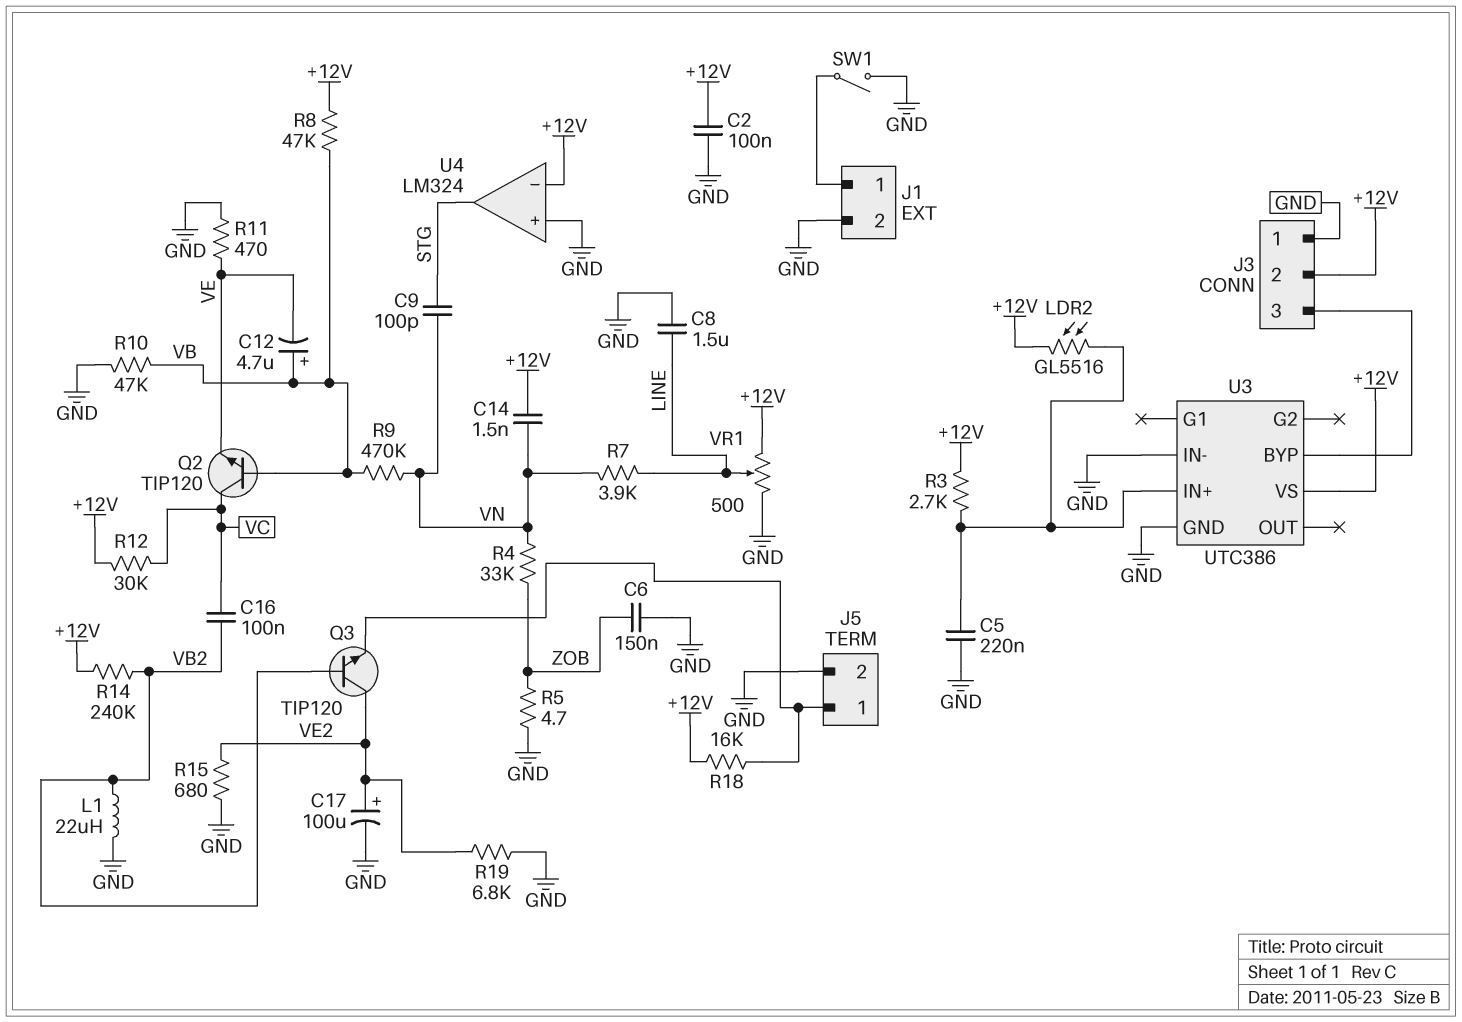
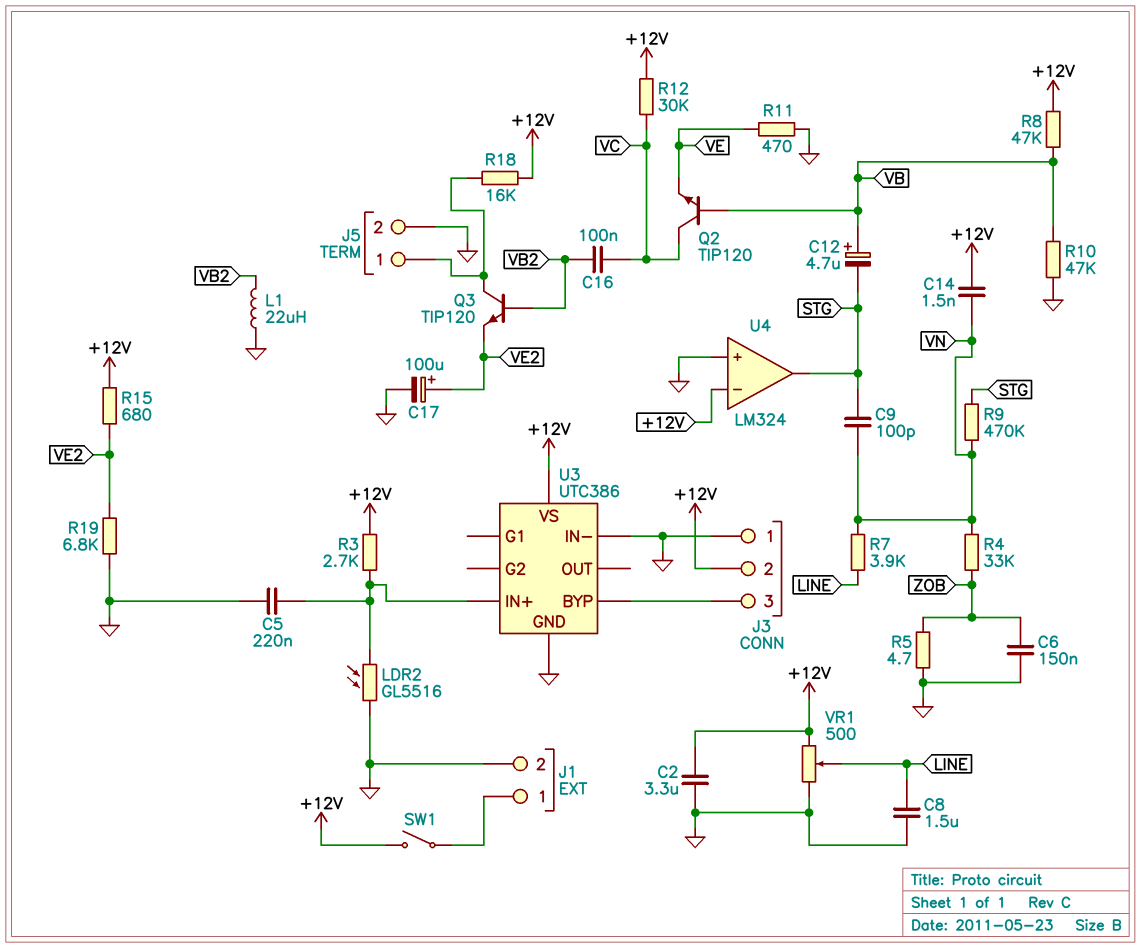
C2: 100nF (+12V, GND) -> 3.3uF (+12V, GND)
C12: 4.7uF (plus VB, minus VE) -> 4.7uF (plus VB, minus STG)
LDR2: GL5516 (+12V, U3/IN+) -> GL5516 (GND, U3/IN+)
Q3: NPN TIP120 (B VB2, C VE2, E J5/1) -> NPN TIP120 (B VB2, C J5/1, E VE2)
R9: 470k (VB, VN) -> 470k (STG, VN)
R14: 240k (+12V, VB2) -> none
R15: 680 (GND, VE2) -> 680 (+12V, VE2)
SW1: switch (GND, J1/1) -> switch (+12V, J1/1)

